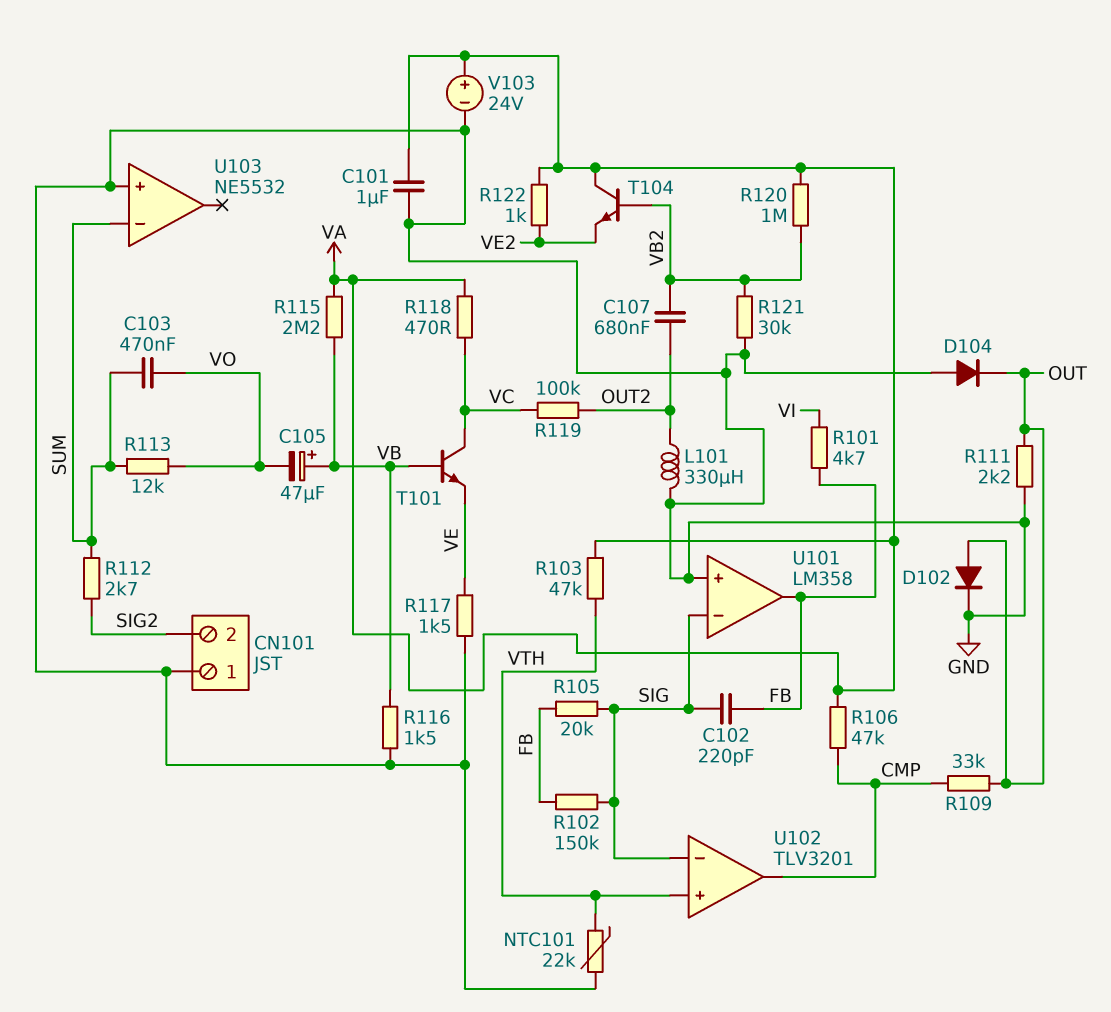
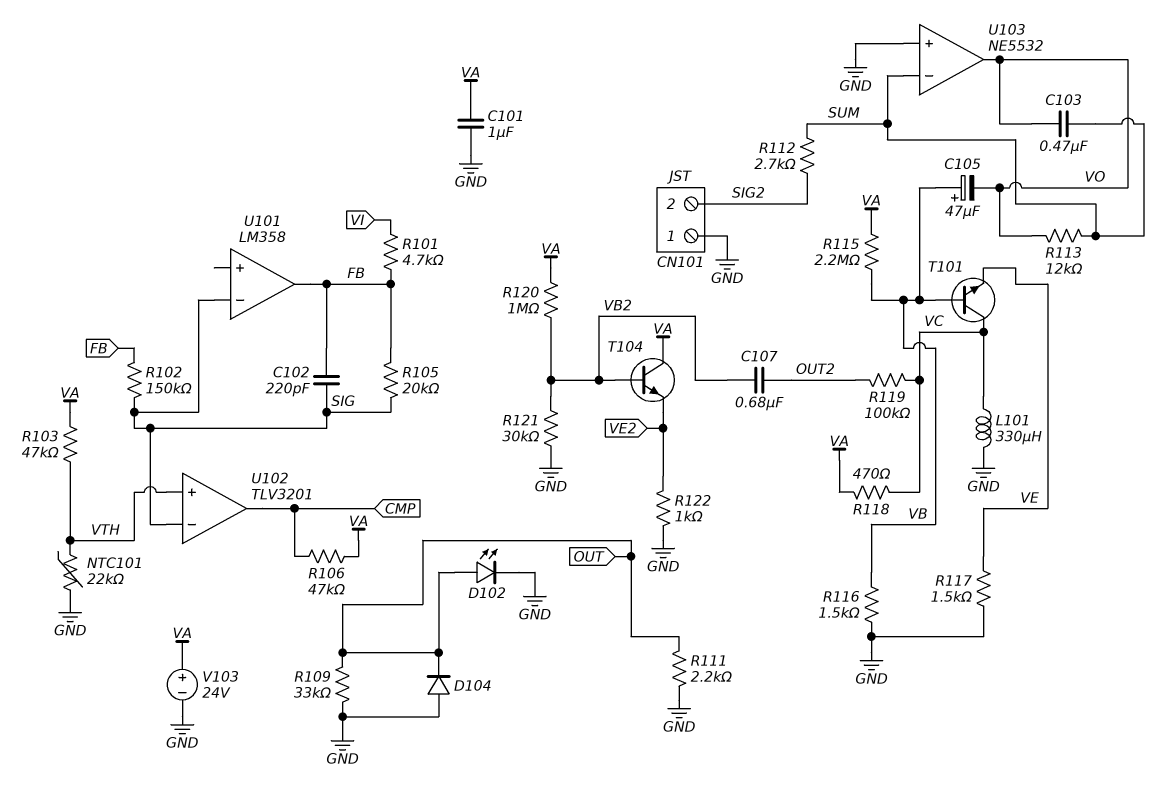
D102: diode (A OUT, K GND) -> LED (A OUT, K GND)
L101: 330uH (GND, OUT2) -> 330uH (GND, VC)
R109: 33k (CMP, OUT) -> 33k (GND, OUT)
R122: 1k (VA, VE2) -> 1k (GND, VE2)
U101 pin in+: GND -> none
U103 pin out: none -> VO

